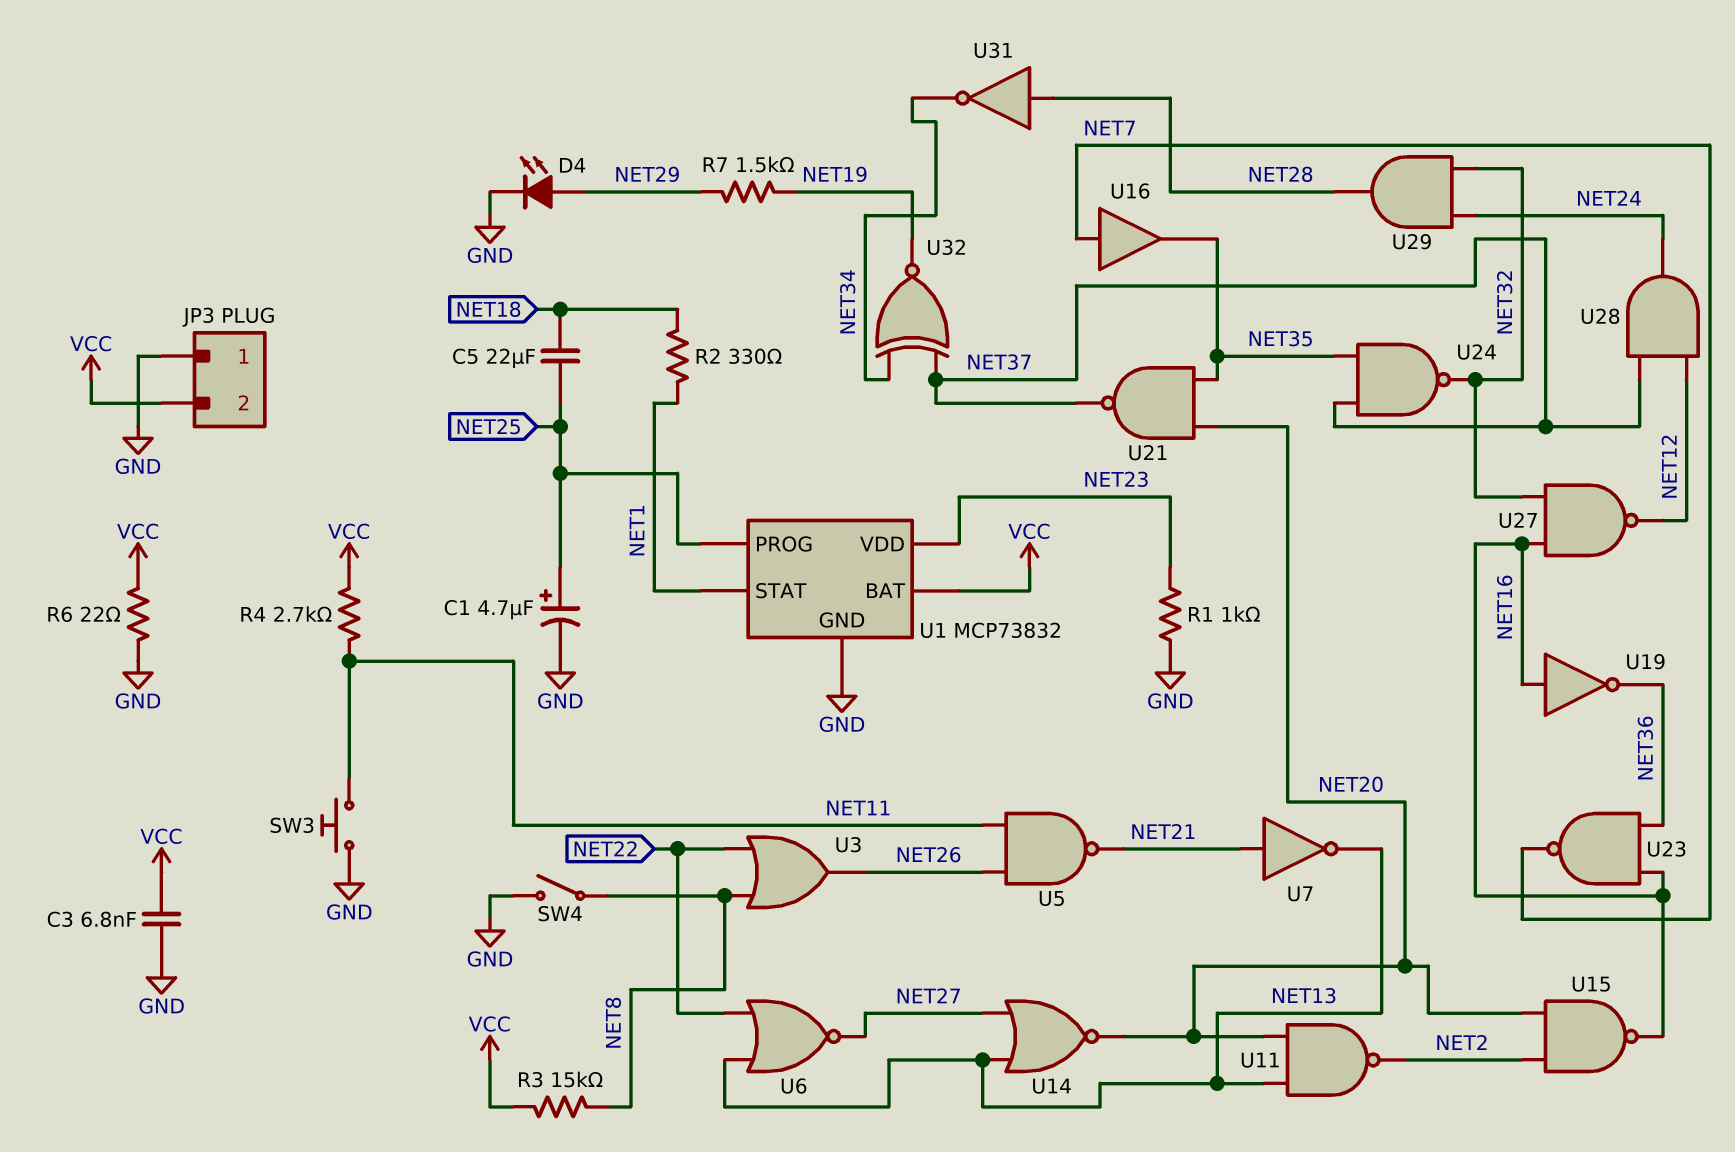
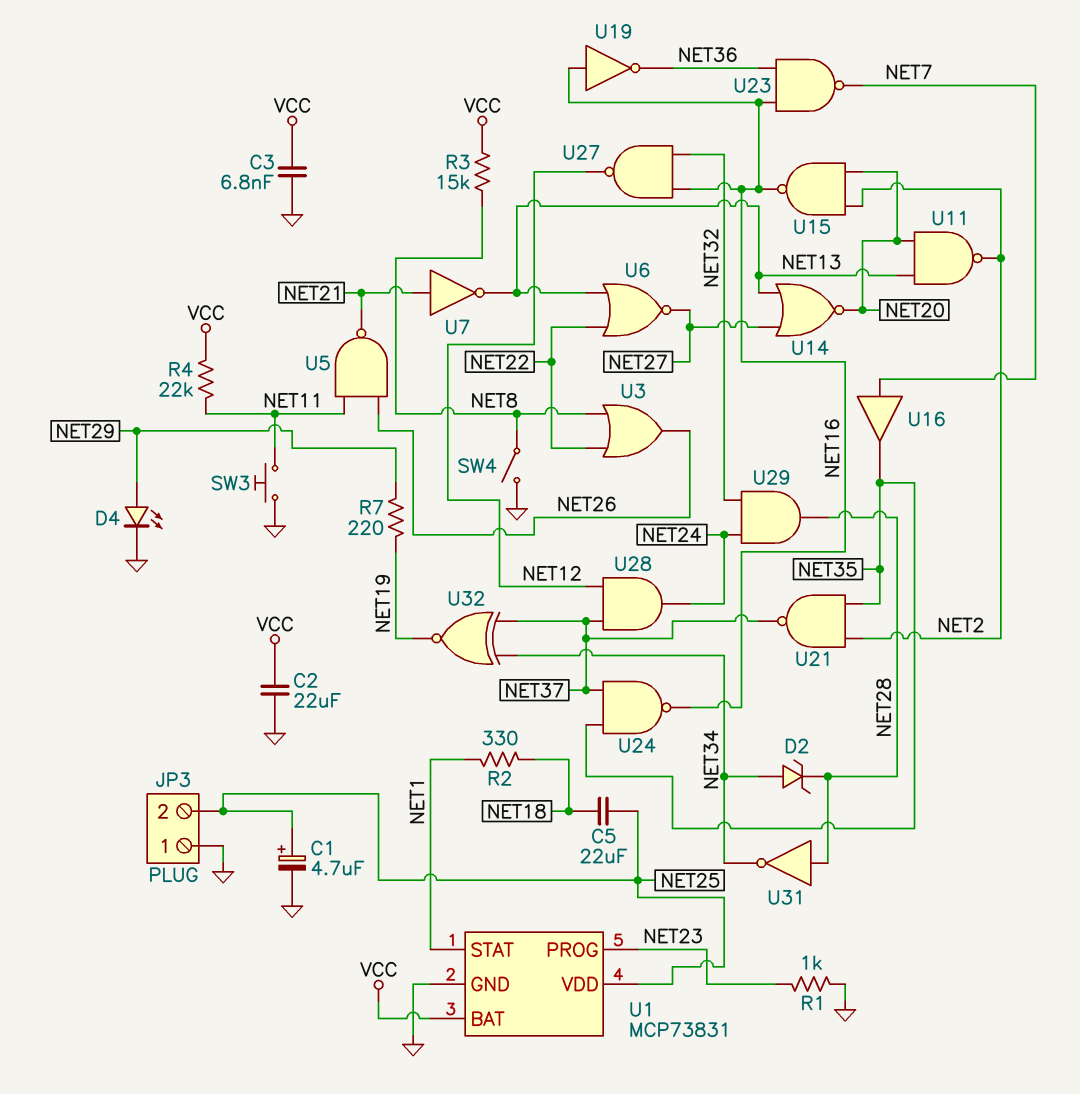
C2: none -> 22uF (GND, VCC)
D2: none -> zener (A NET34, K NET28)
JP3 pin 2: VCC -> NET25
R4: 2.7k (NET11, VCC) -> 22k (NET11, VCC)
R6: 22 (GND, VCC) -> none
R7: 1.5k (NET19, NET29) -> 220 (NET19, NET29)
U1: MCP73832 -> MCP73831
U1 pin PROG: NET25 -> NET23
U1 pin VDD: NET23 -> NET25
U21: NAND (in NET20, in NET35, out NET37) -> NAND (in NET2, in NET35, out NET37)
U24: NAND (in NET35, in NET37, out NET32) -> NAND (in NET35, in NET37, out NET16)

